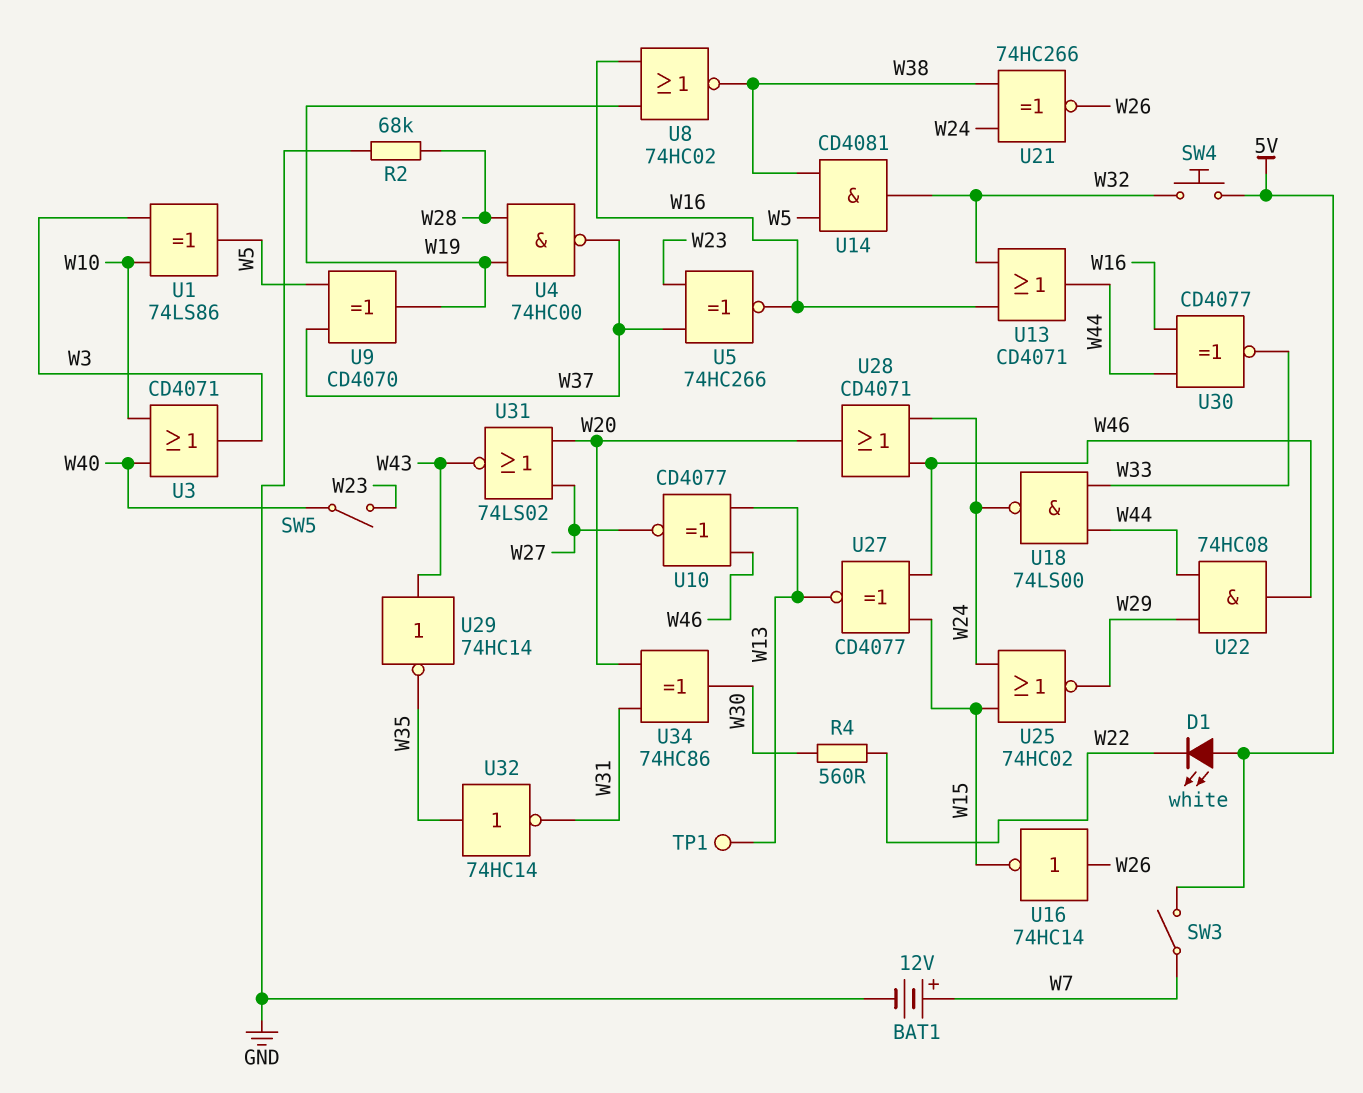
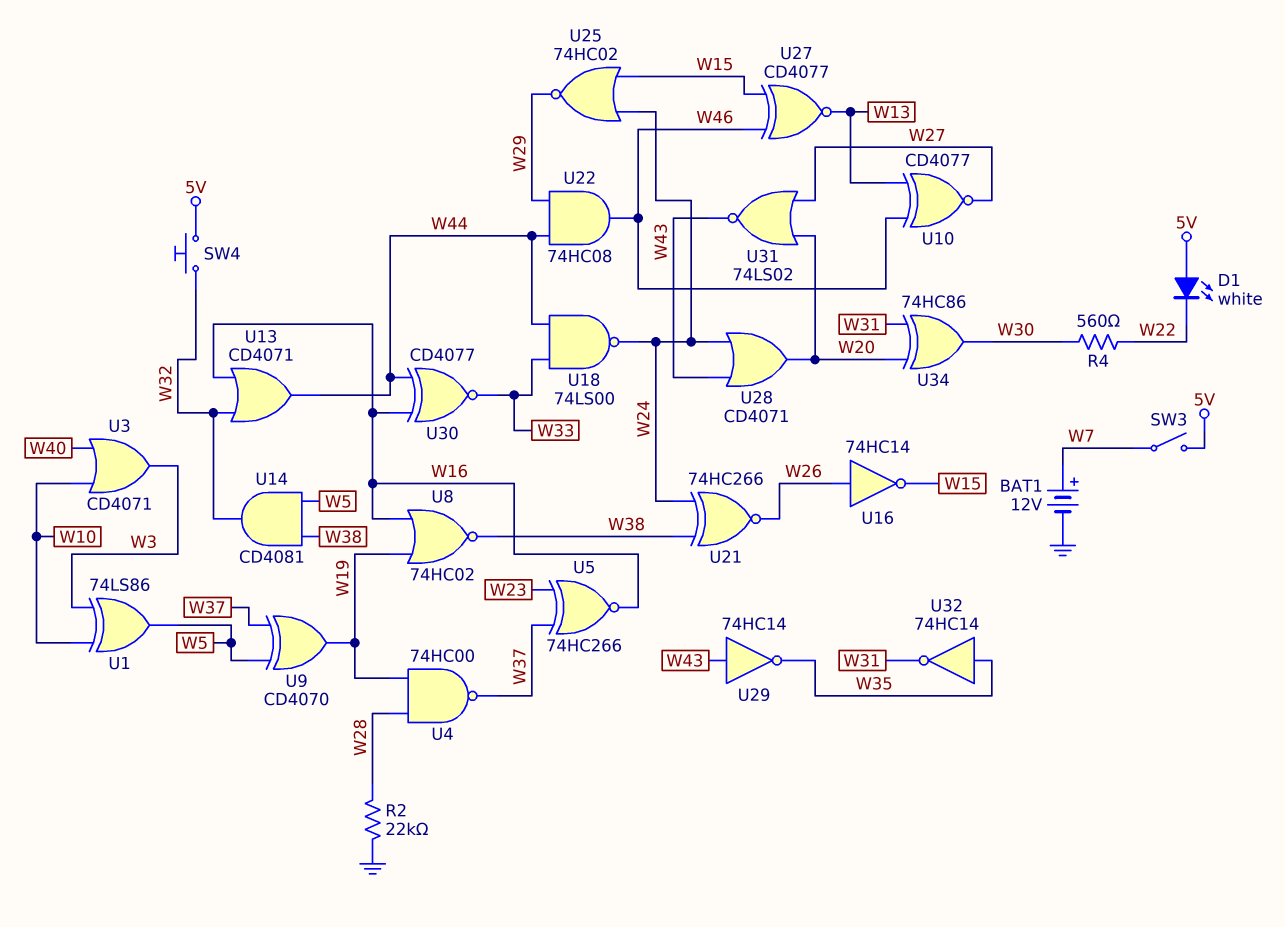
R2: 68k (GND, W28) -> 22k (GND, W28)
SW5: switch (W23, W40) -> none
TP1: test point (W13) -> none
U28: OR CD4071 (in W24, in W46, out W20) -> OR CD4071 (in W24, in W43, out W20)

